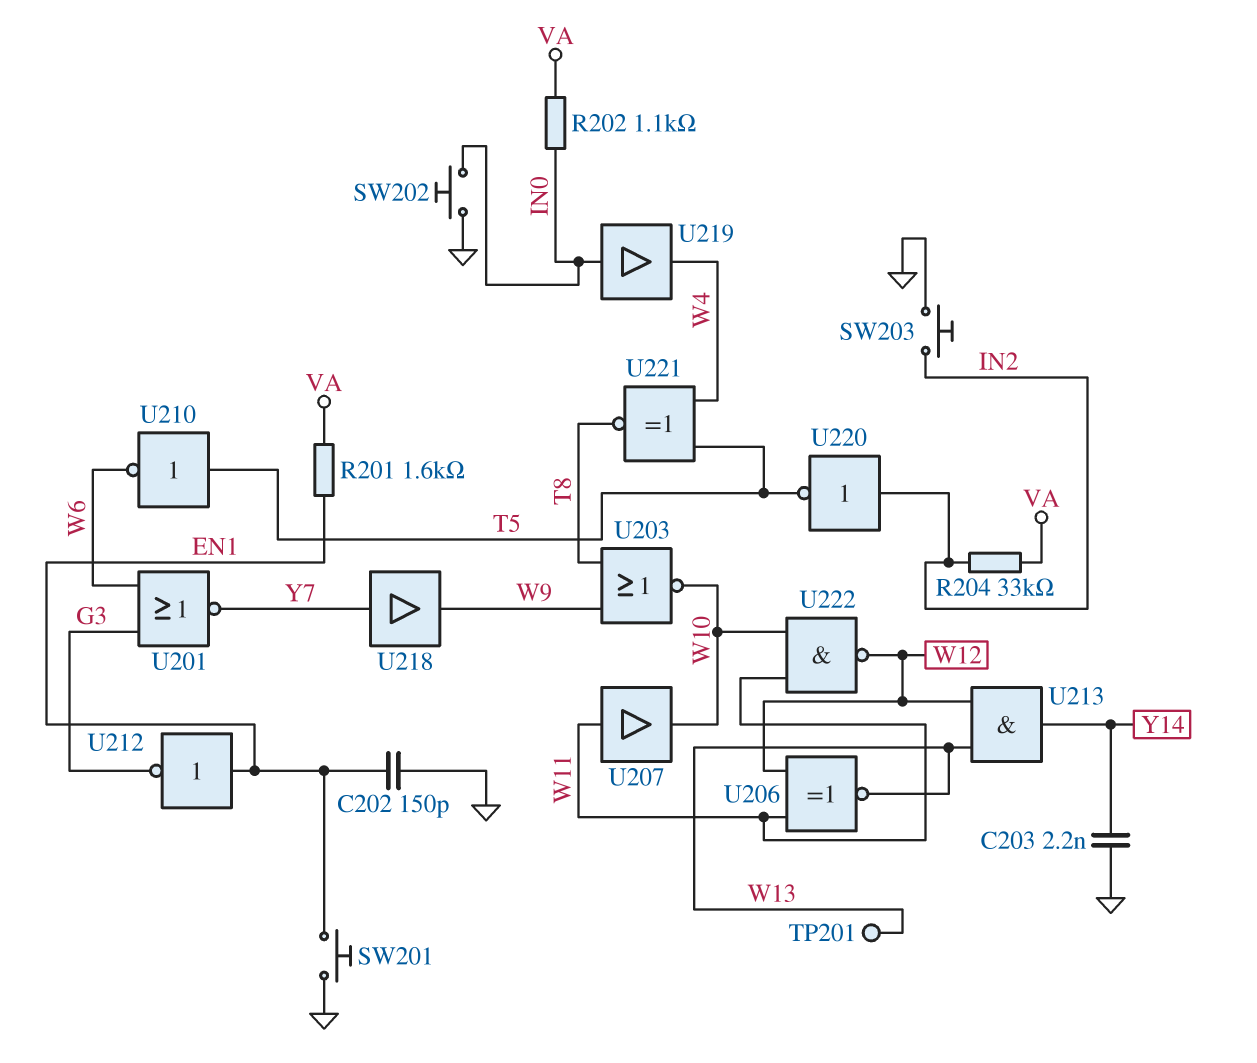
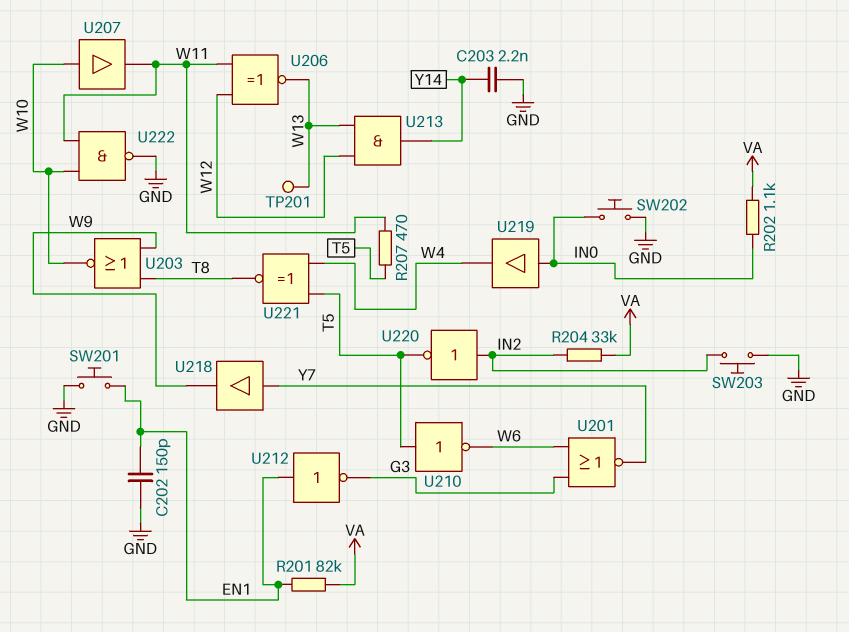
R201: 1.6k (EN1, VA) -> 82k (EN1, VA)
R207: none -> 470 (T5, W11)
U207: buffer (in W11, out W10) -> buffer (in W10, out W11)
U222: NAND (in W10, in W11, out W12) -> NAND (in W10, in W11, out GND)

